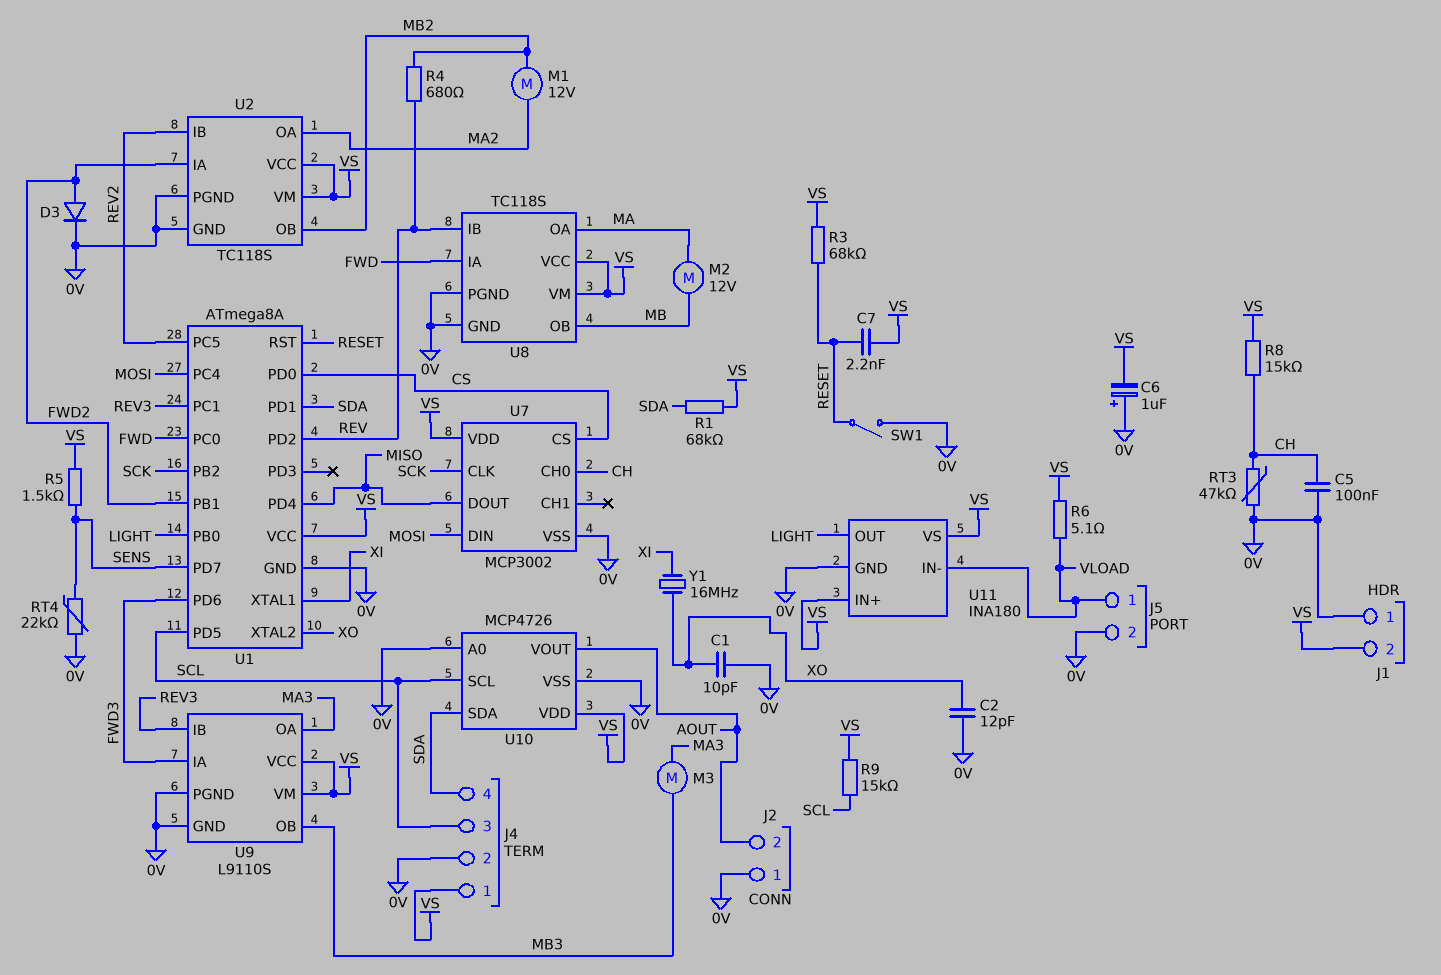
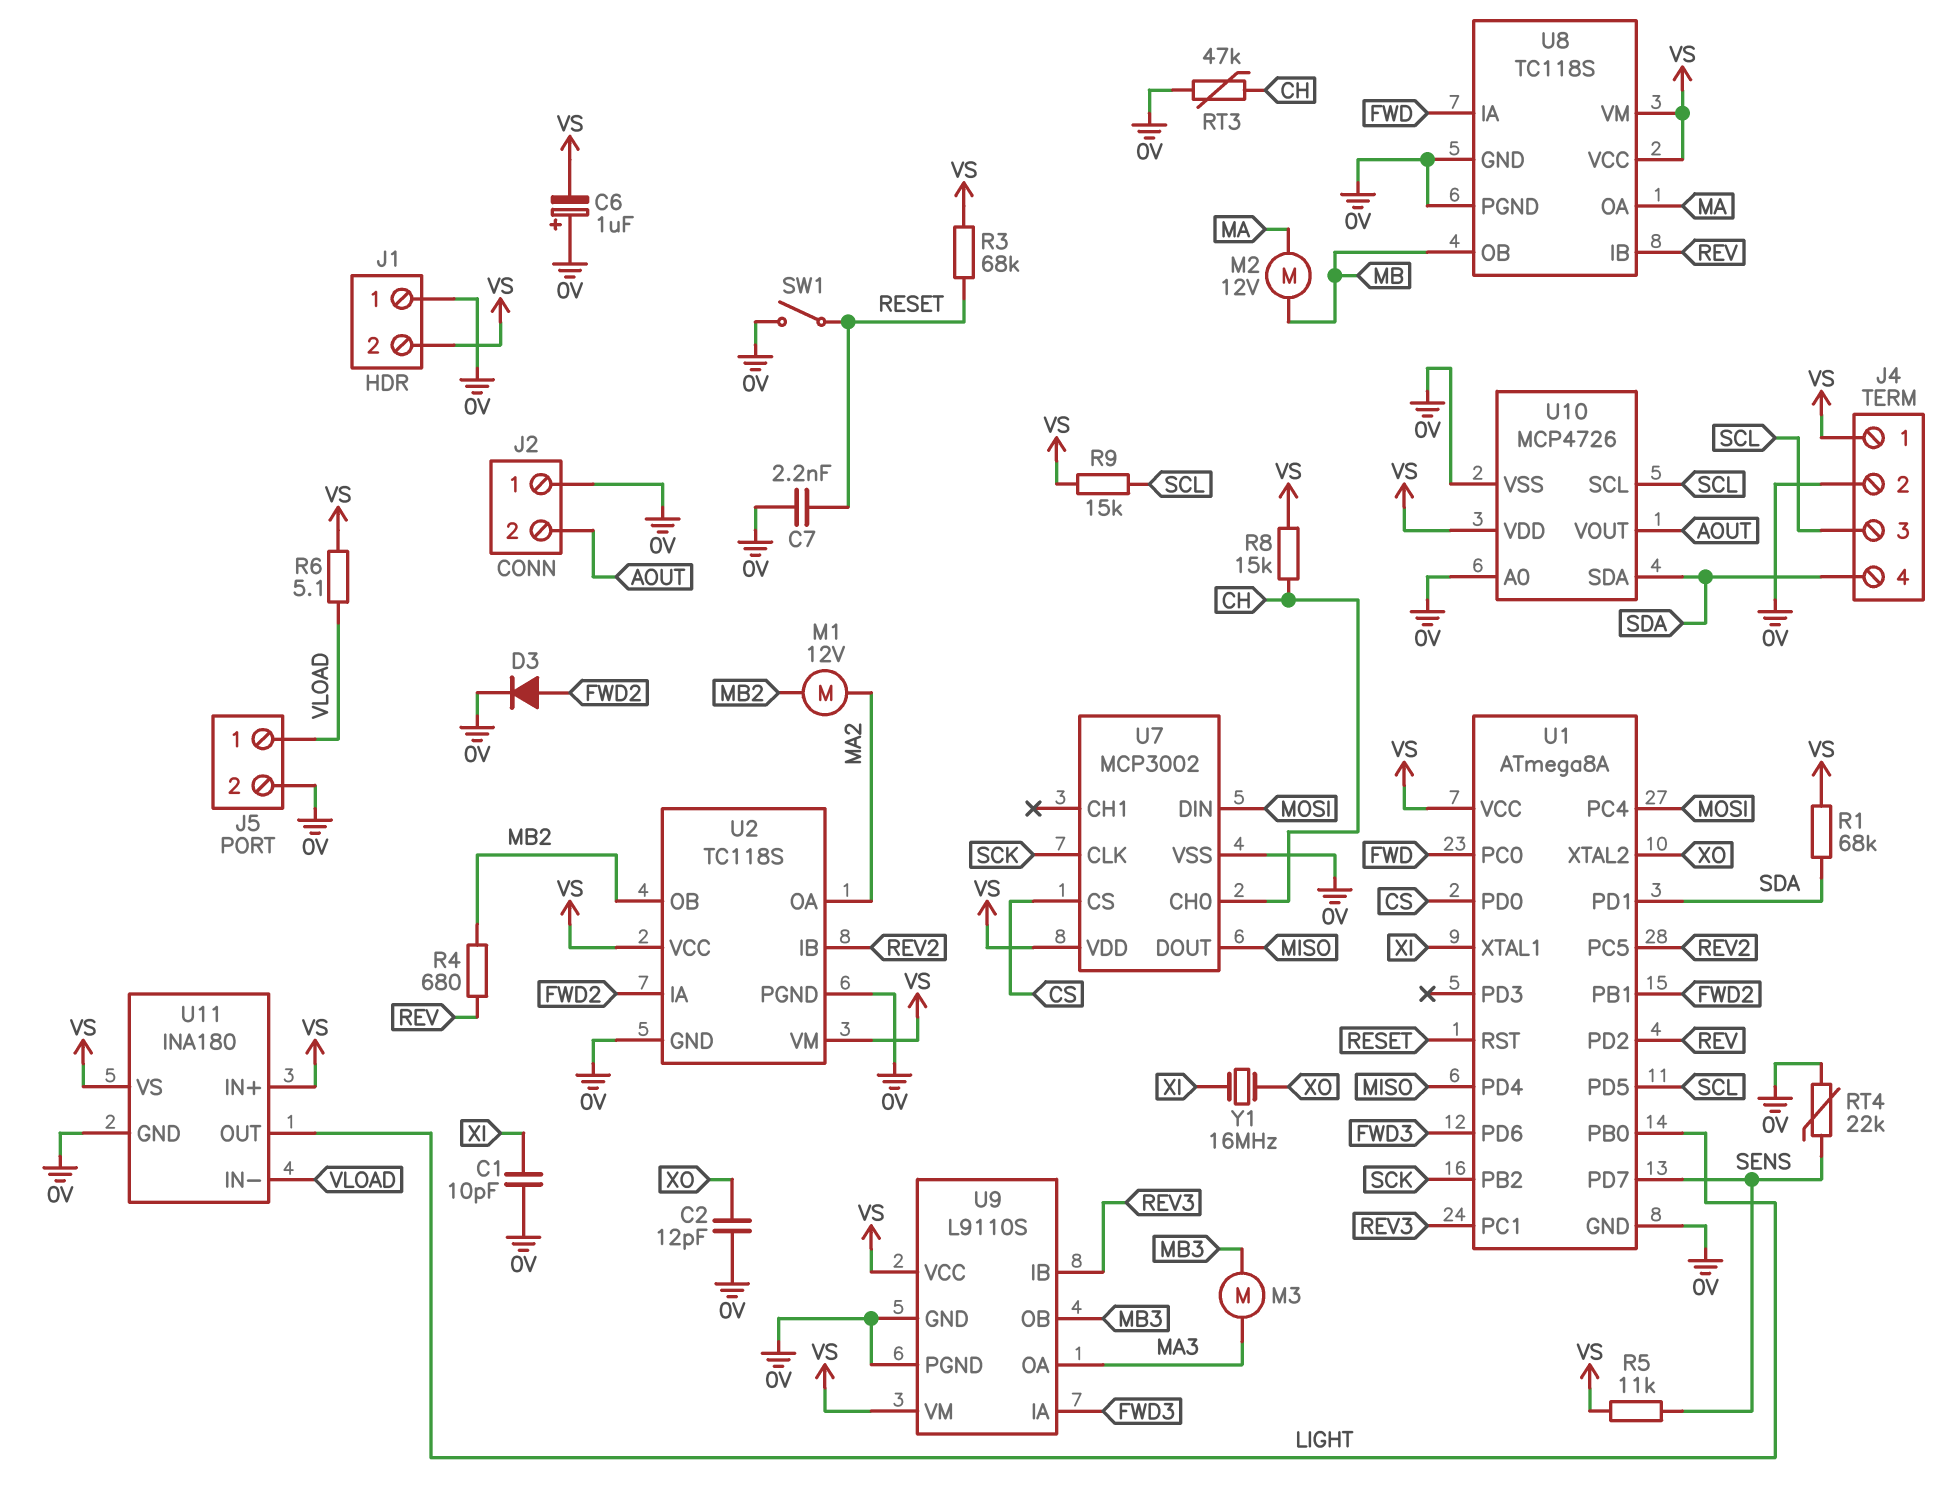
C1: 10pF (0V, XO) -> 10pF (0V, XI)
C5: 100nF (0V, CH) -> none
C7: 2.2nF (RESET, VS) -> 2.2nF (0V, RESET)
R5: 1.5k (SENS, VS) -> 11k (SENS, VS)

